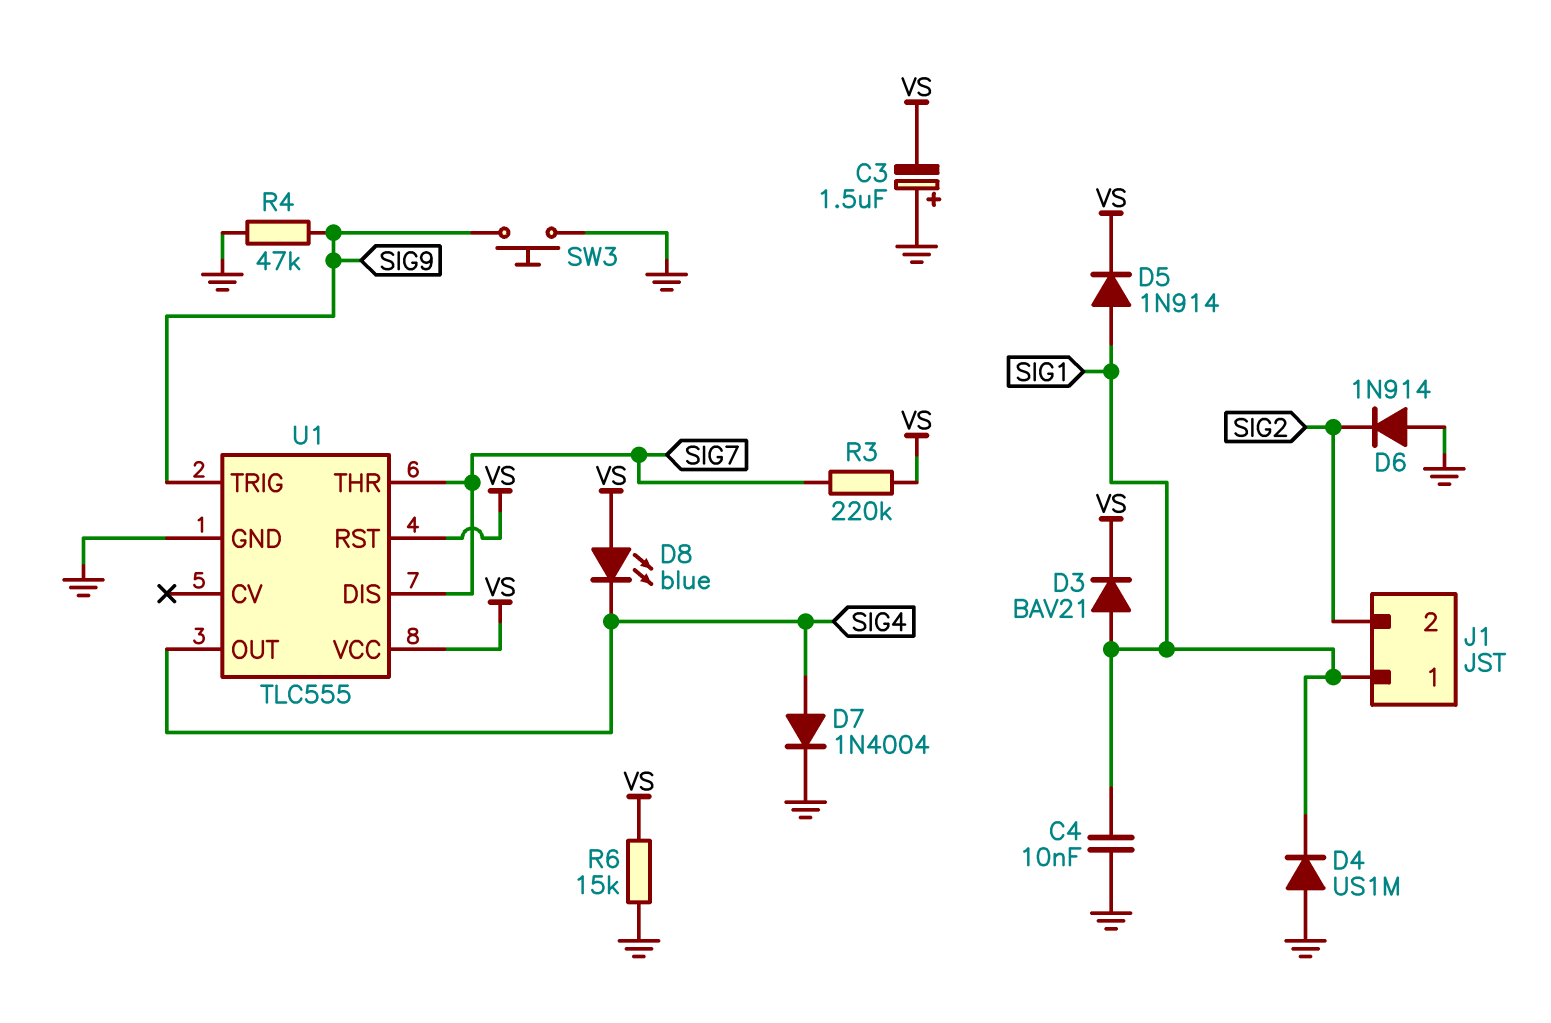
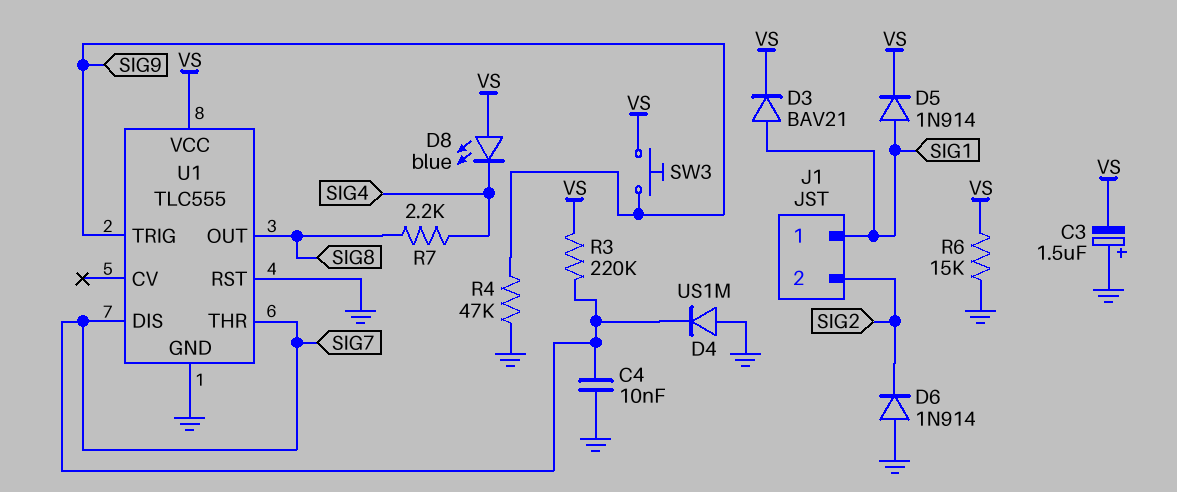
C4: 10nF (GND, SIG1) -> 10nF (GND, SIG7)
D4: diode US1M (A GND, K SIG1) -> diode US1M (A GND, K SIG7)
D7: diode 1N4004 (A SIG4, K GND) -> none
R7: none -> 2.2k (SIG4, SIG8)
SW3: button (GND, SIG9) -> button (SIG9, VS)
U1 pin OUT: SIG4 -> SIG8
U1 pin RST: VS -> GND

